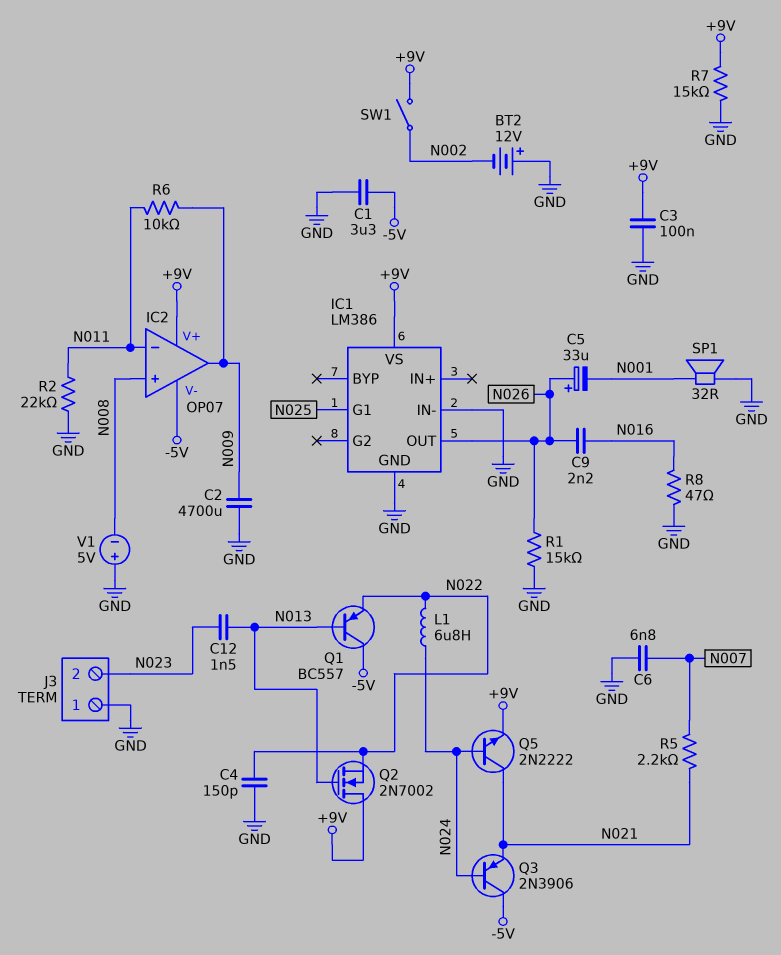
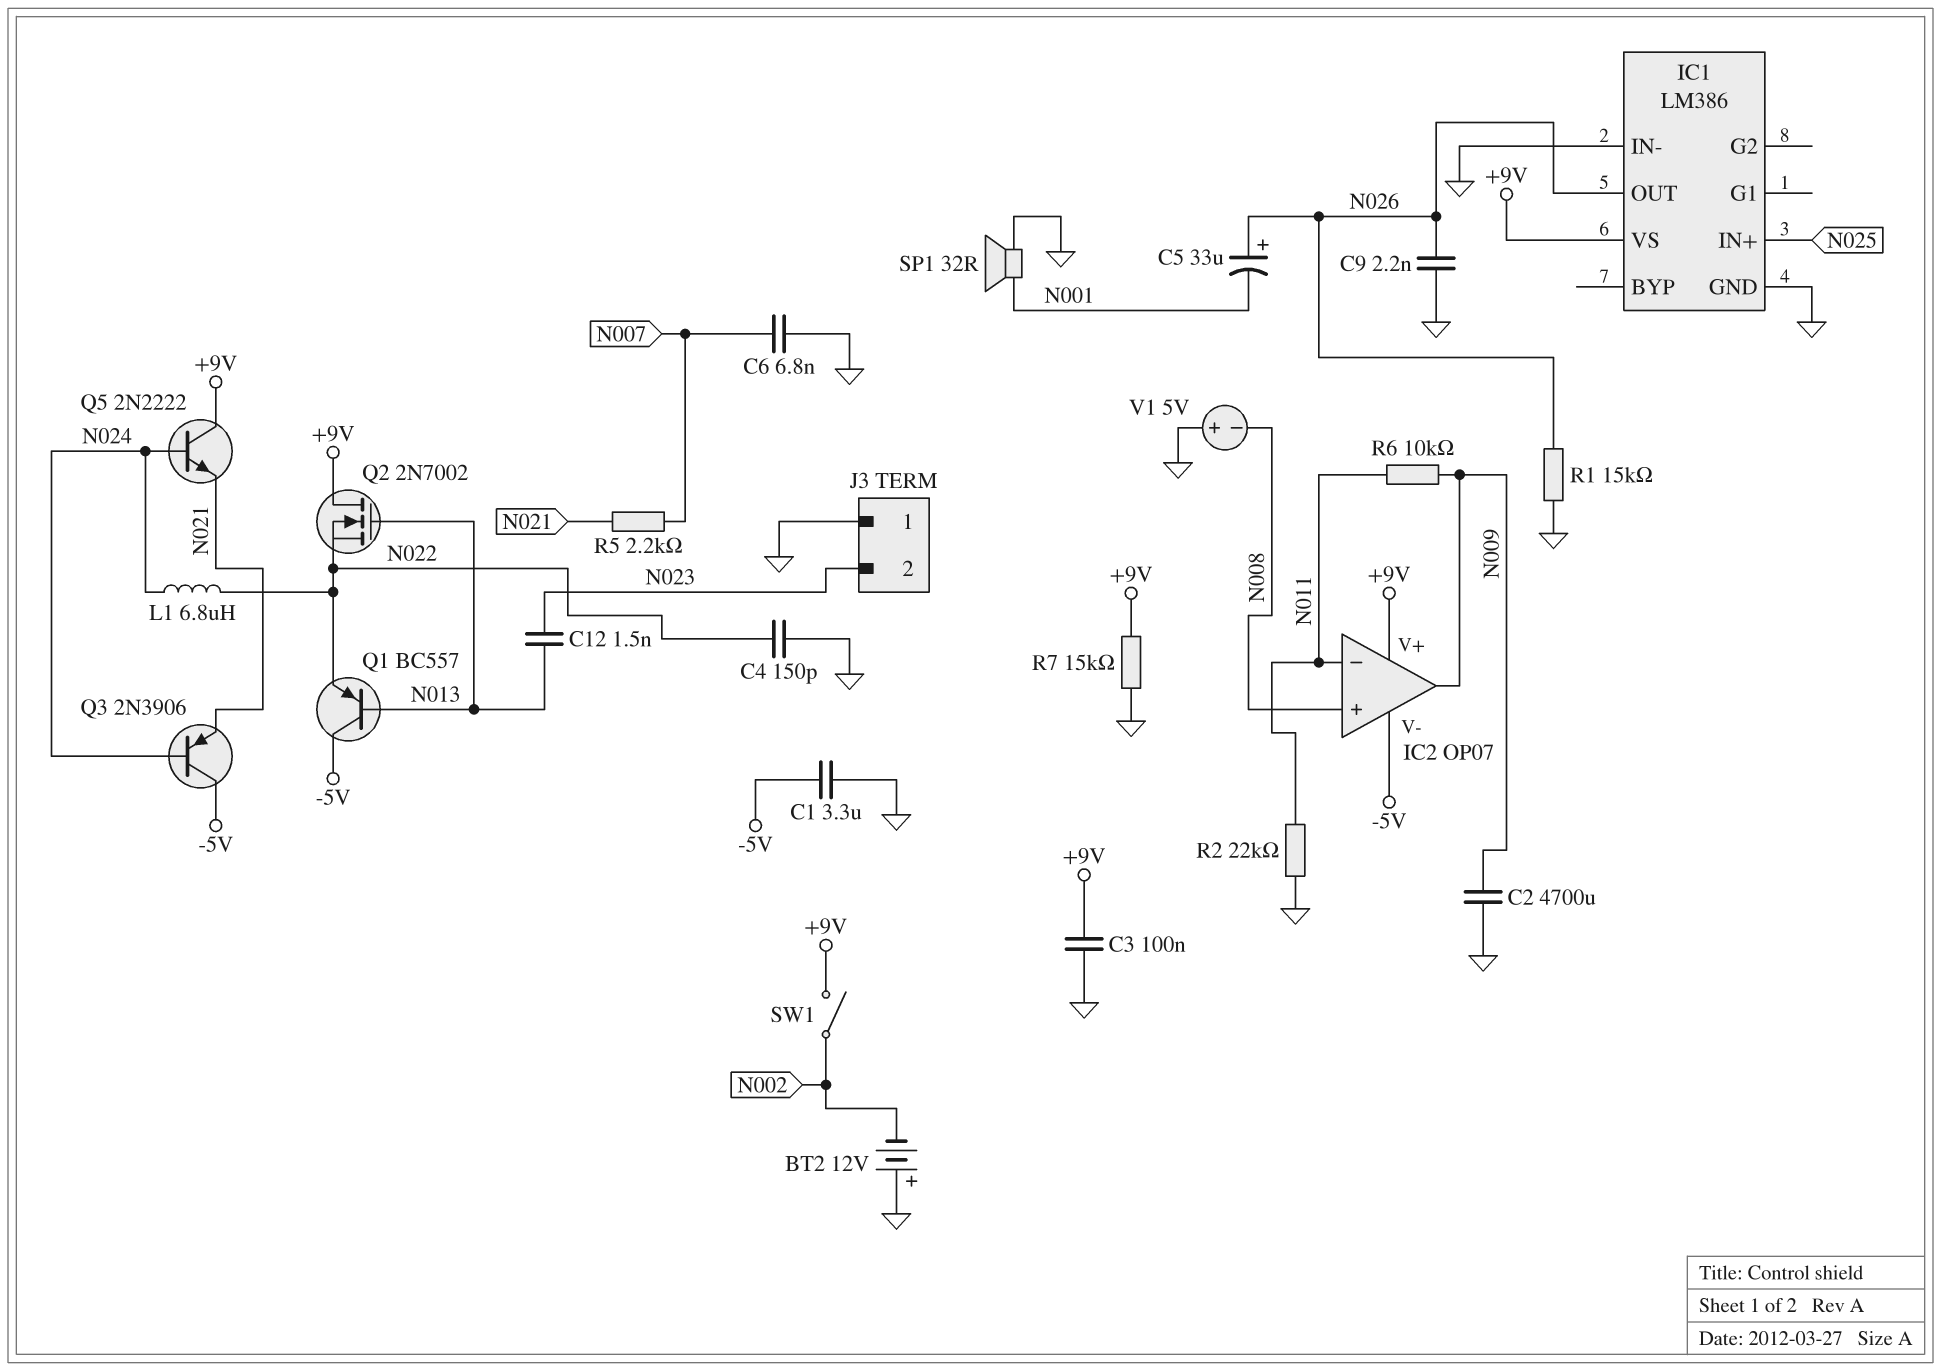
C9: 2.2nF (N016, N026) -> 2.2nF (GND, N026)
IC1 pin G1: N025 -> none
IC1 pin IN+: none -> N025
Q5: NPN 2N2222 (B N024, C N021, E +9V) -> NPN 2N2222 (B N024, C +9V, E N021)
R8: 47 (GND, N016) -> none

